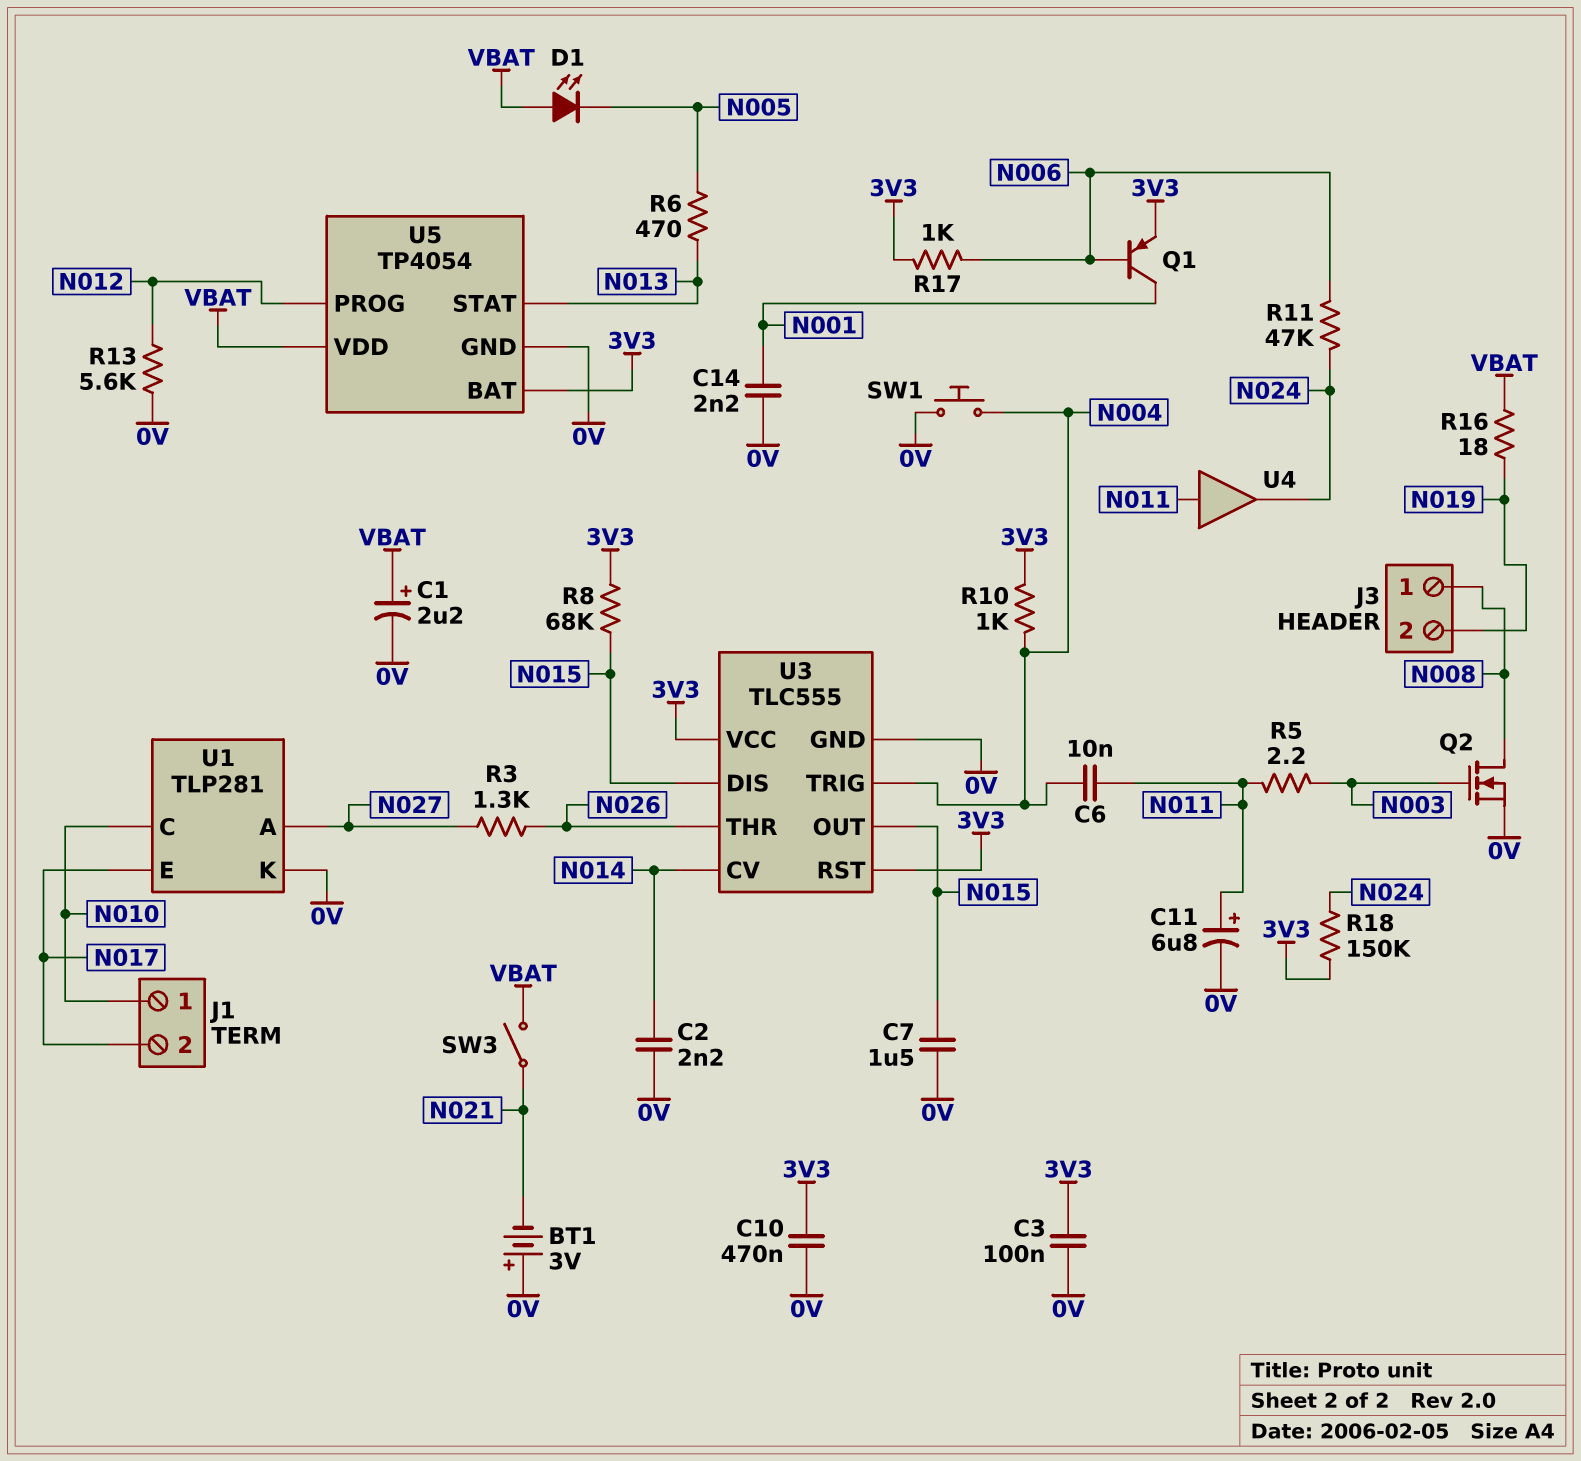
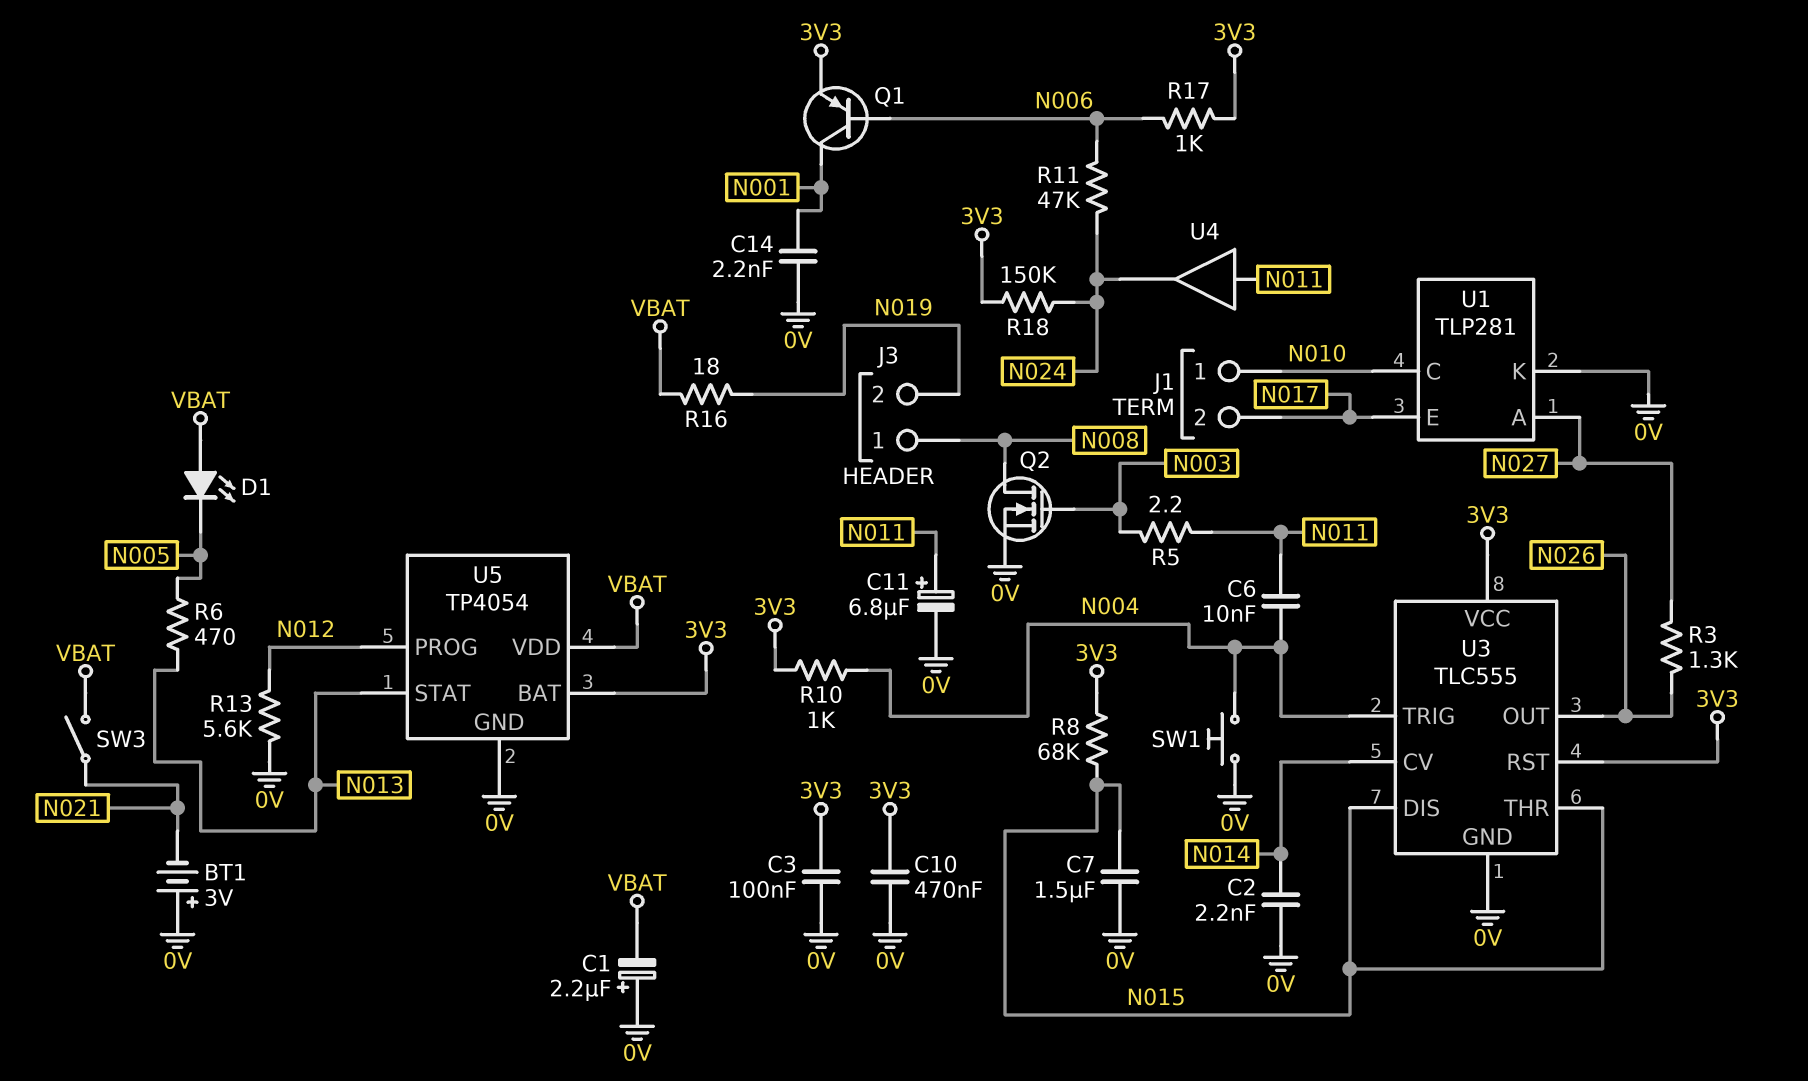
C1: 2.2uF (plus VBAT, minus 0V) -> 2.2uF (plus 0V, minus VBAT)
U3 pin OUT: N015 -> N026
U3 pin THR: N026 -> N015

